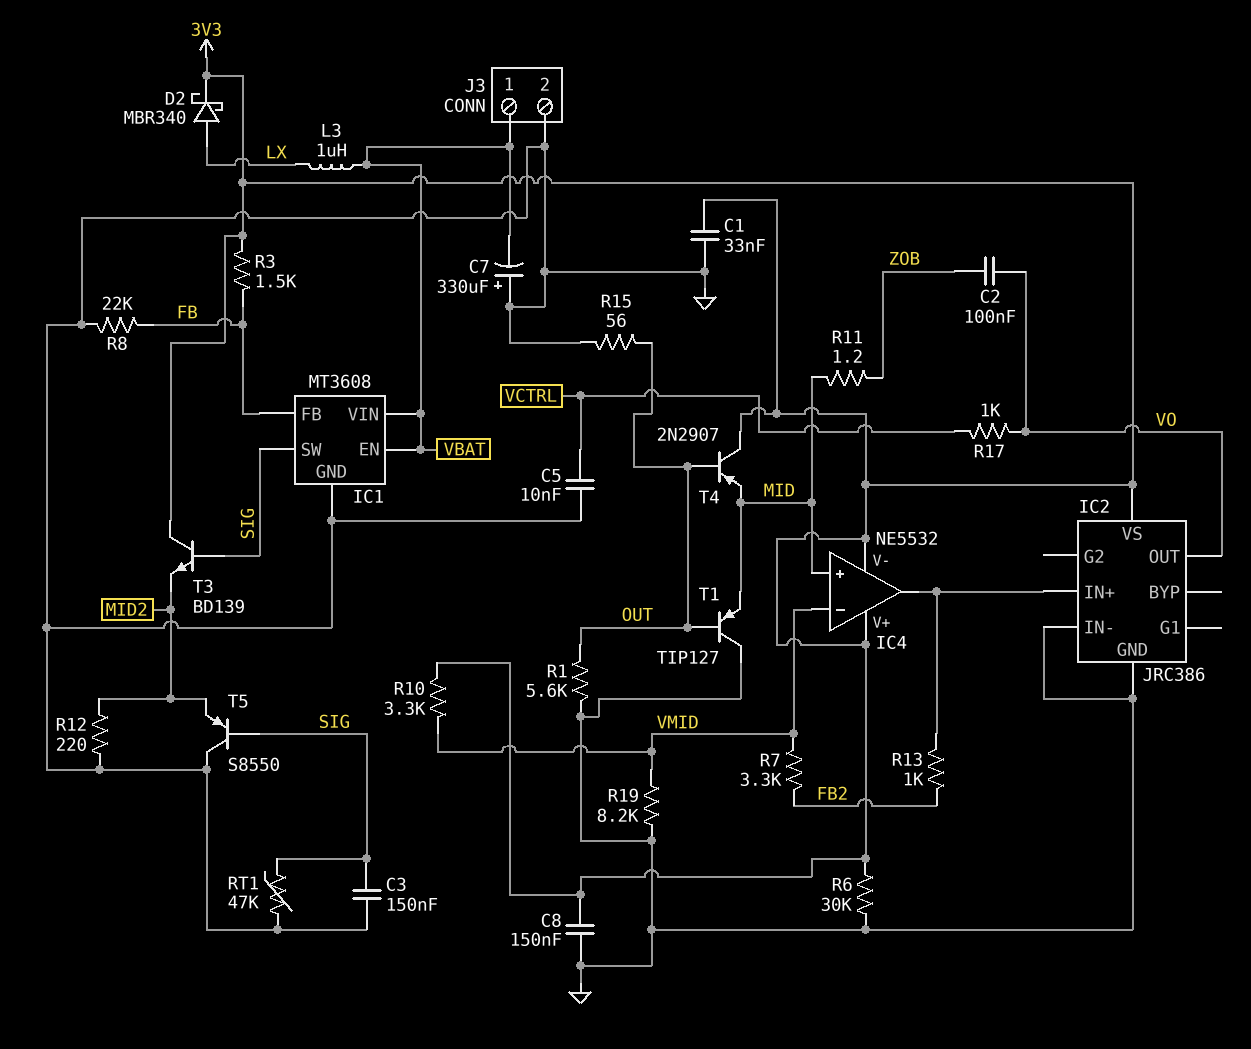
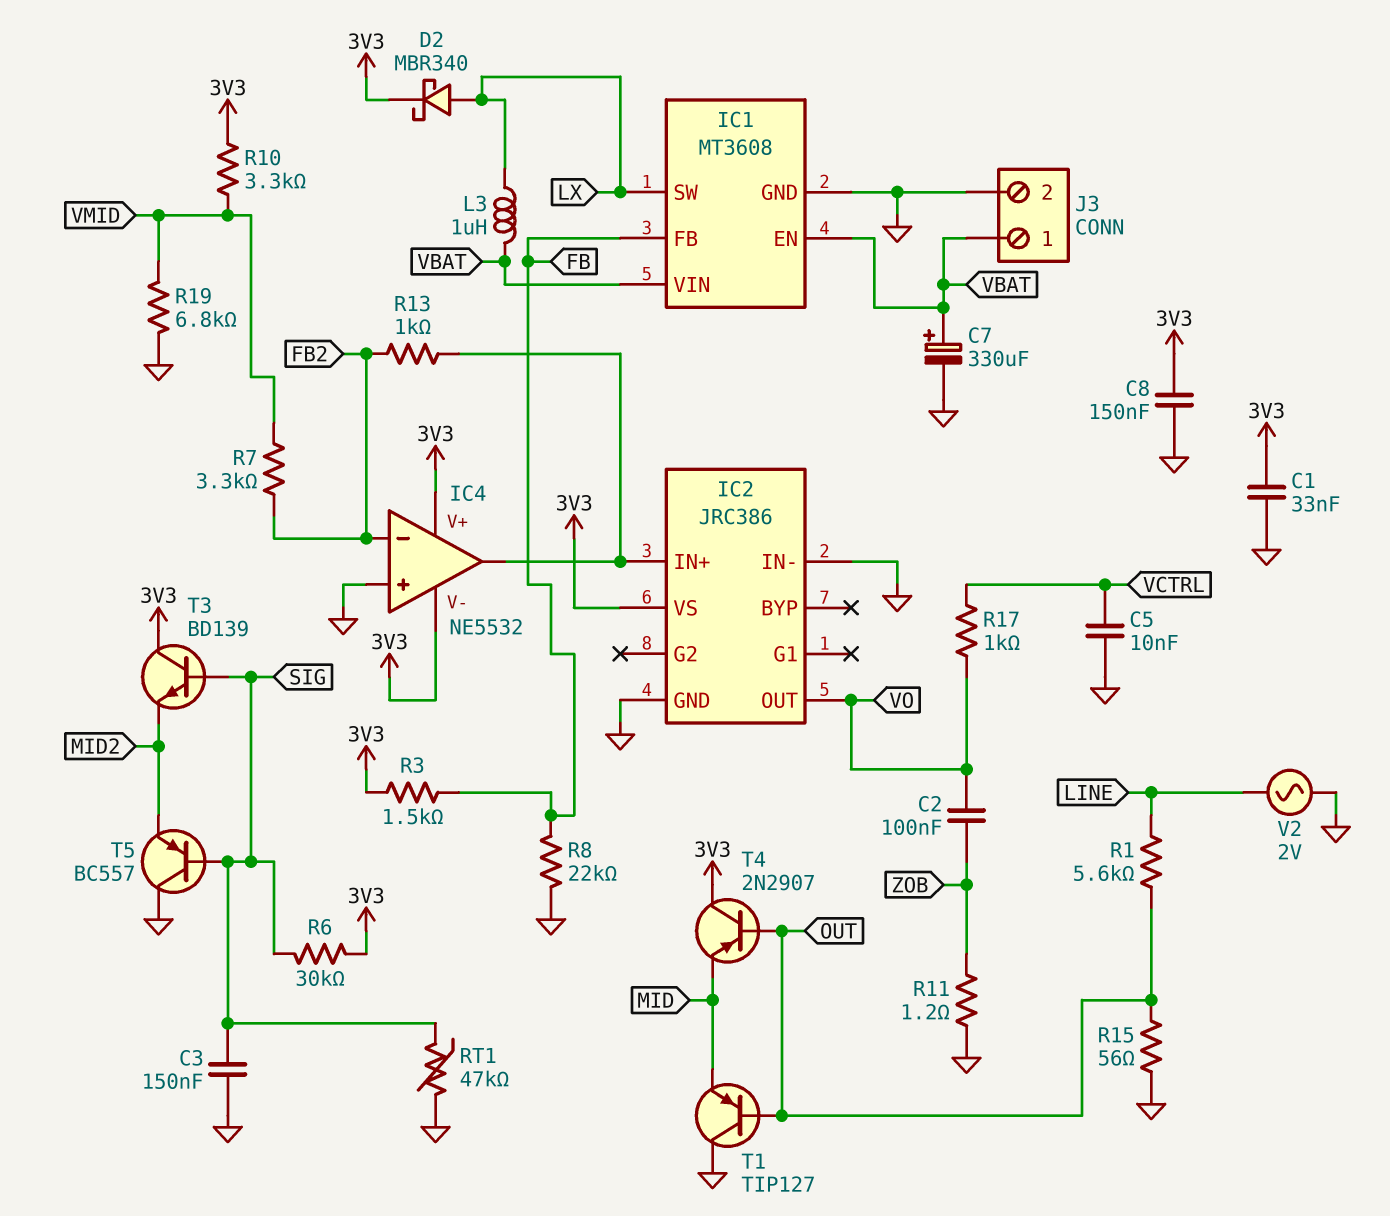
C7: 330uF (plus GND, minus VBAT) -> 330uF (plus VBAT, minus GND)
IC1 pin SW: SIG -> LX
IC4 pin in+: MID -> GND
IC4 pin in-: VMID -> FB2
R1: 5.6k (GND, OUT) -> 5.6k (LINE, OUT)
R6: 30k (3V3, GND) -> 30k (3V3, SIG)
R11: 1.2 (MID, ZOB) -> 1.2 (GND, ZOB)
R12: 220 (GND, MID2) -> none
R19: 8.2k (GND, VMID) -> 6.8k (GND, VMID)
T5: PNP S8550 (B SIG, C GND, E MID2) -> PNP BC557 (B SIG, C GND, E MID2)
V2: none -> AC 2V (GND, LINE)

